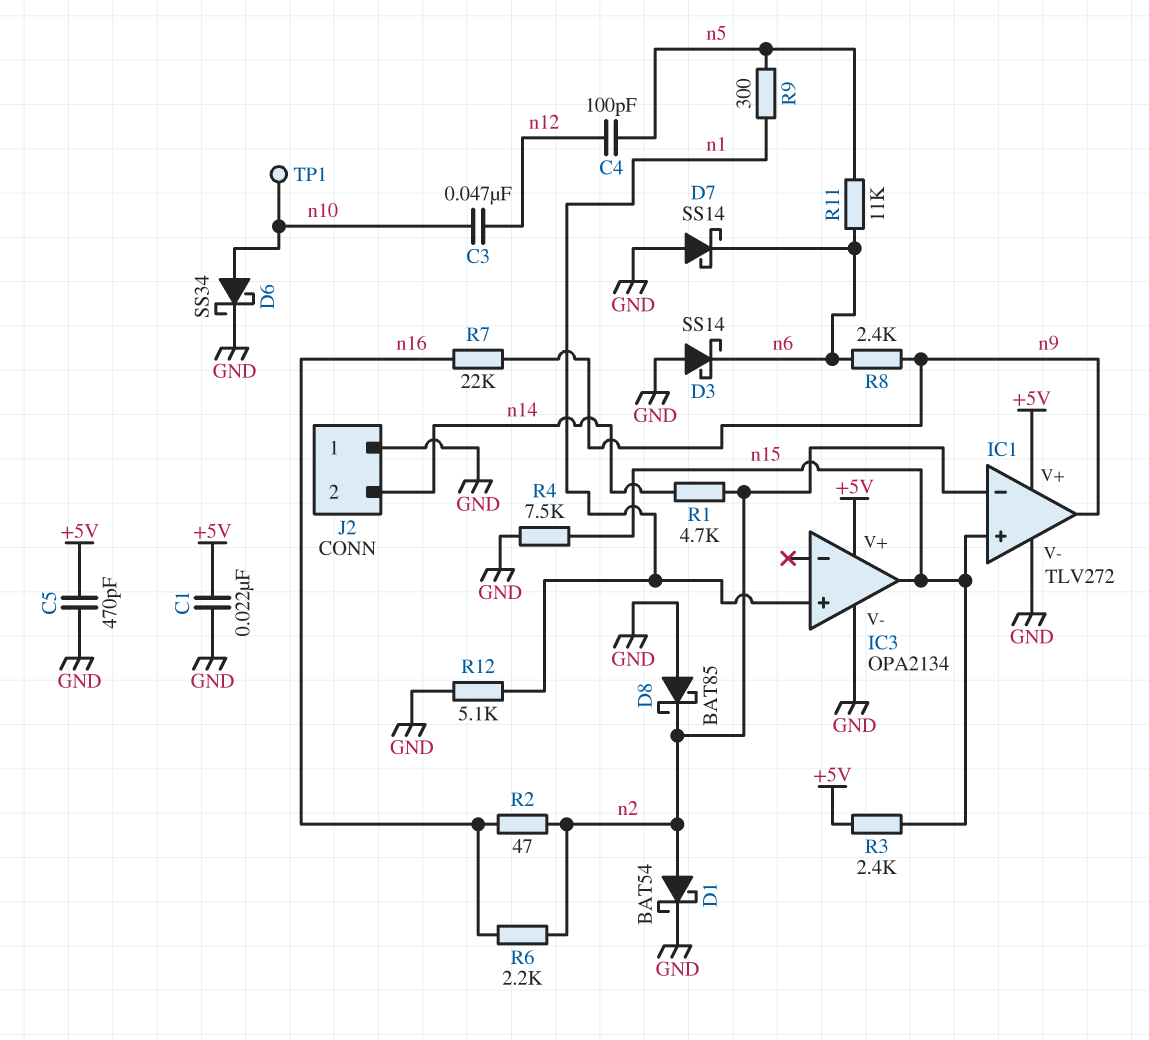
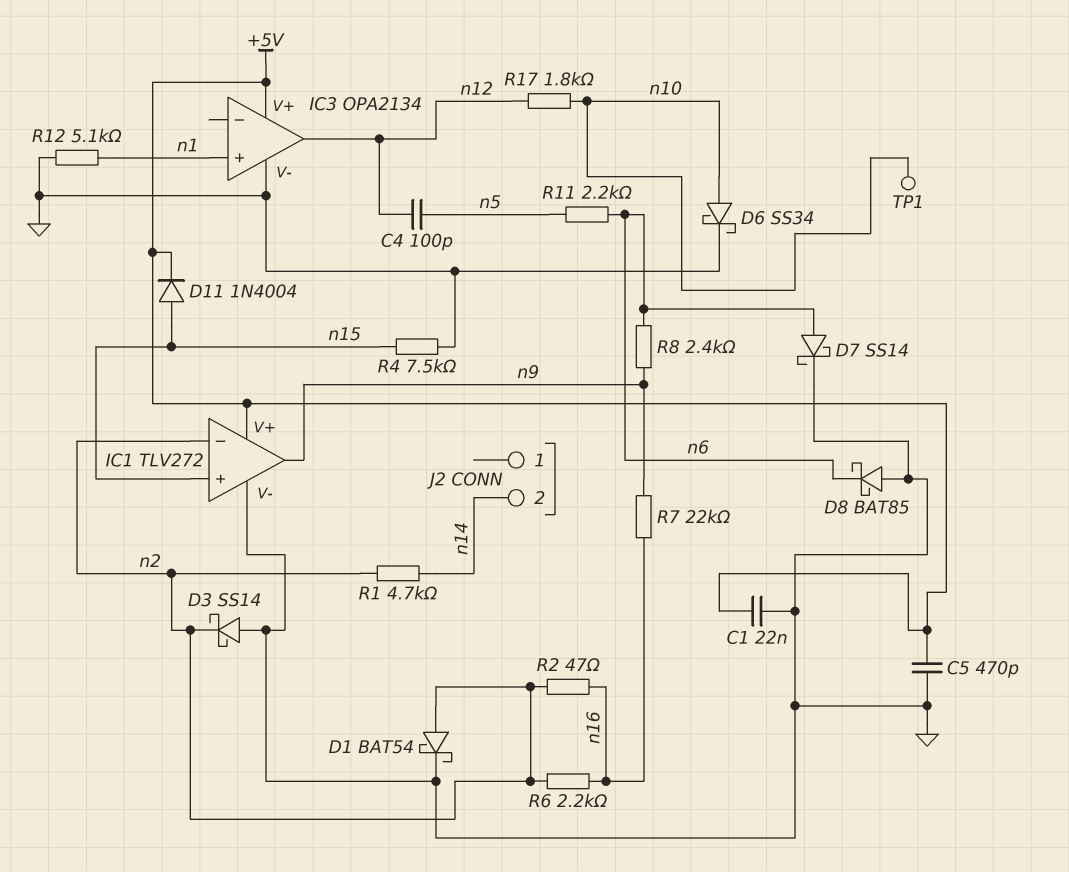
C3: 47nF (n10, n12) -> none
D3: schottky SS14 (A GND, K n6) -> schottky SS14 (A GND, K n2)
D7: schottky SS14 (A GND, K n6) -> schottky SS14 (A n6, K GND)
D8: schottky BAT85 (A GND, K n2) -> schottky BAT85 (A GND, K n6)
D11: none -> diode 1N4004 (A n15, K +5V)
IC3 pin out: n15 -> n12
J2 pin 1: GND -> none
R3: 2.4k (+5V, n15) -> none
R9: 300 (n1, n5) -> none
R11: 11k (n5, n6) -> 2.2k (n5, n6)
R17: none -> 1.8k (n10, n12)

